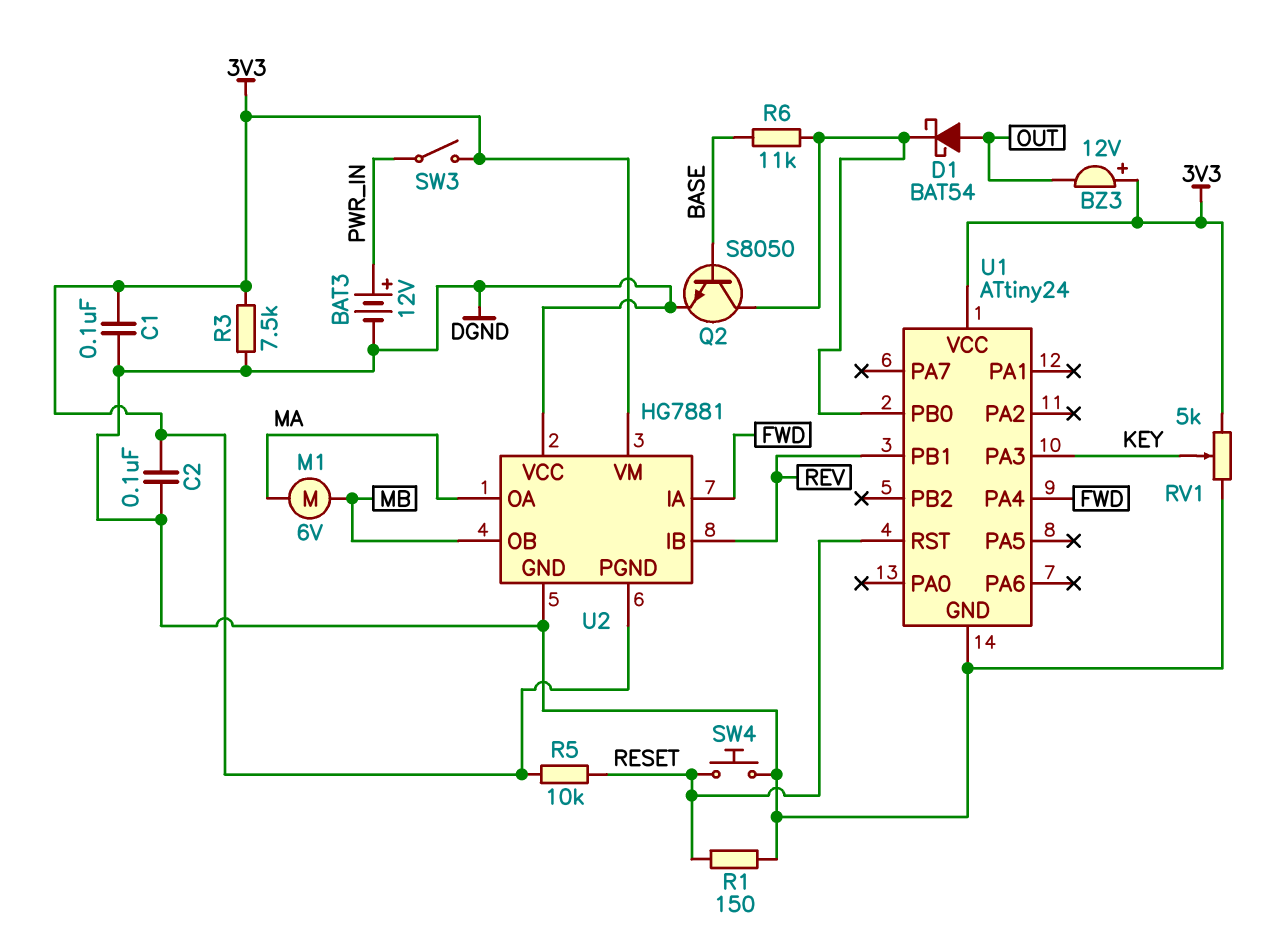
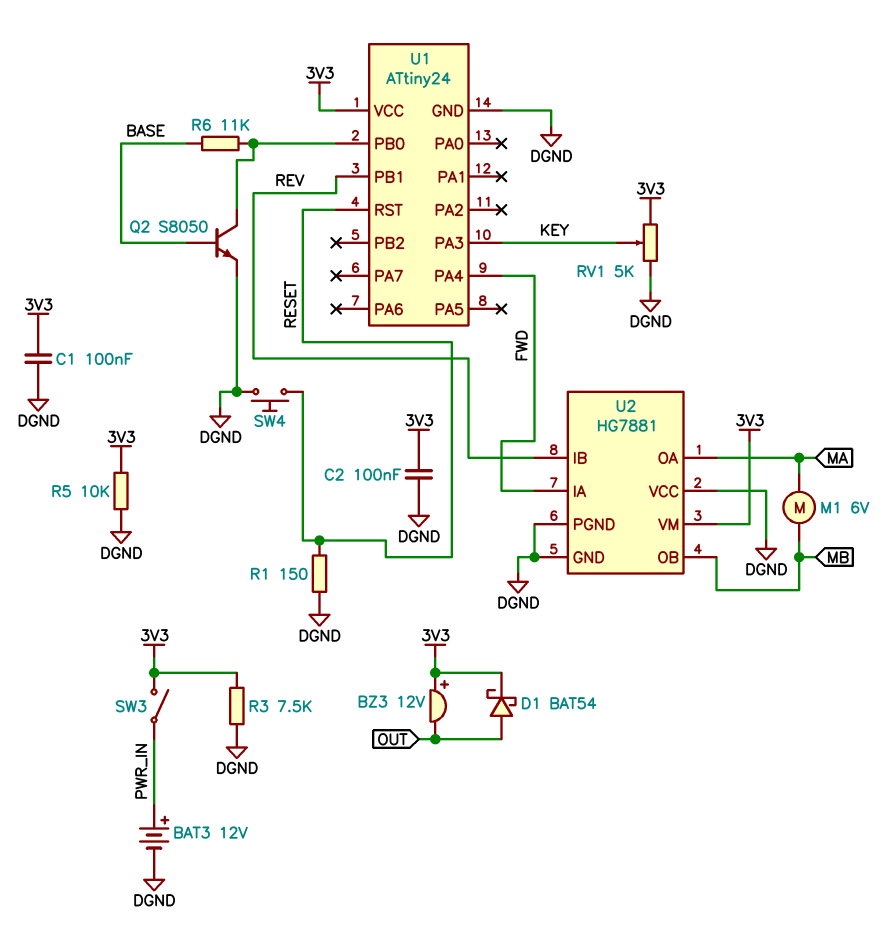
D1: schottky BAT54 (A OUT, K U1/PB0) -> schottky BAT54 (A OUT, K 3V3)
R5: 10k (3V3, RESET) -> 10k (3V3, DGND)
U2 pin PGND: 3V3 -> DGND

